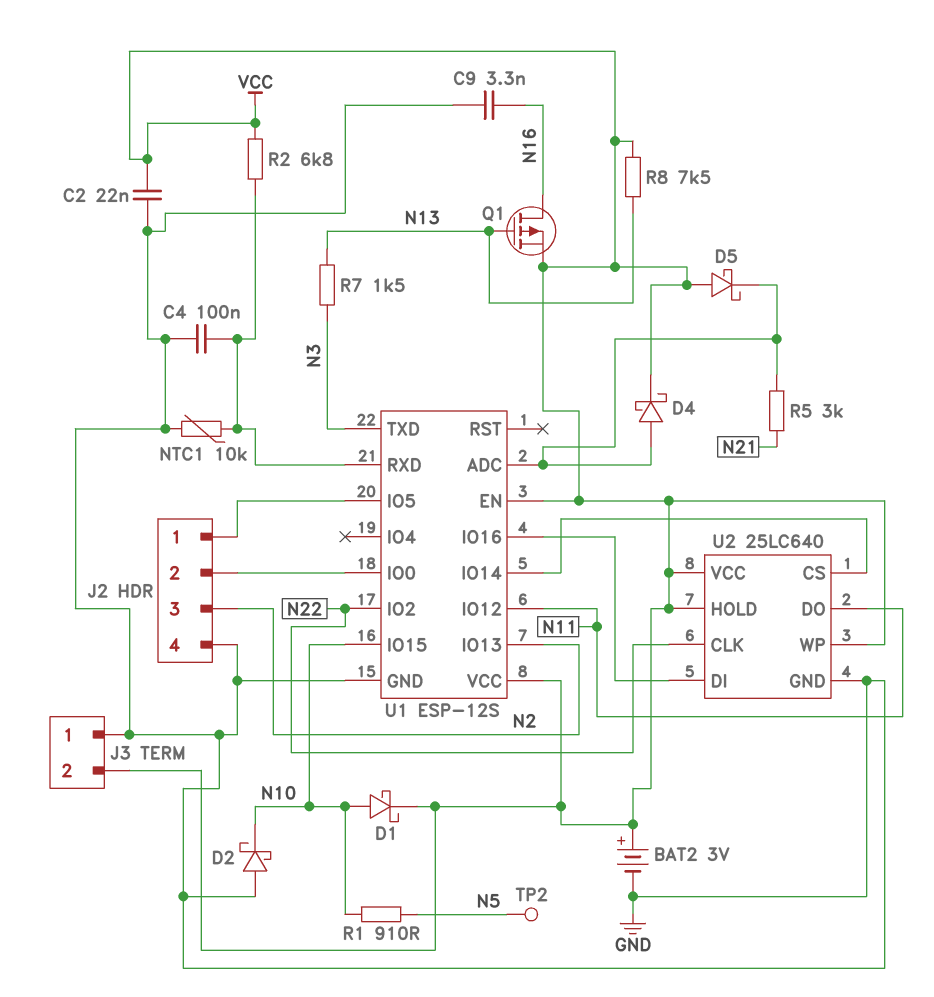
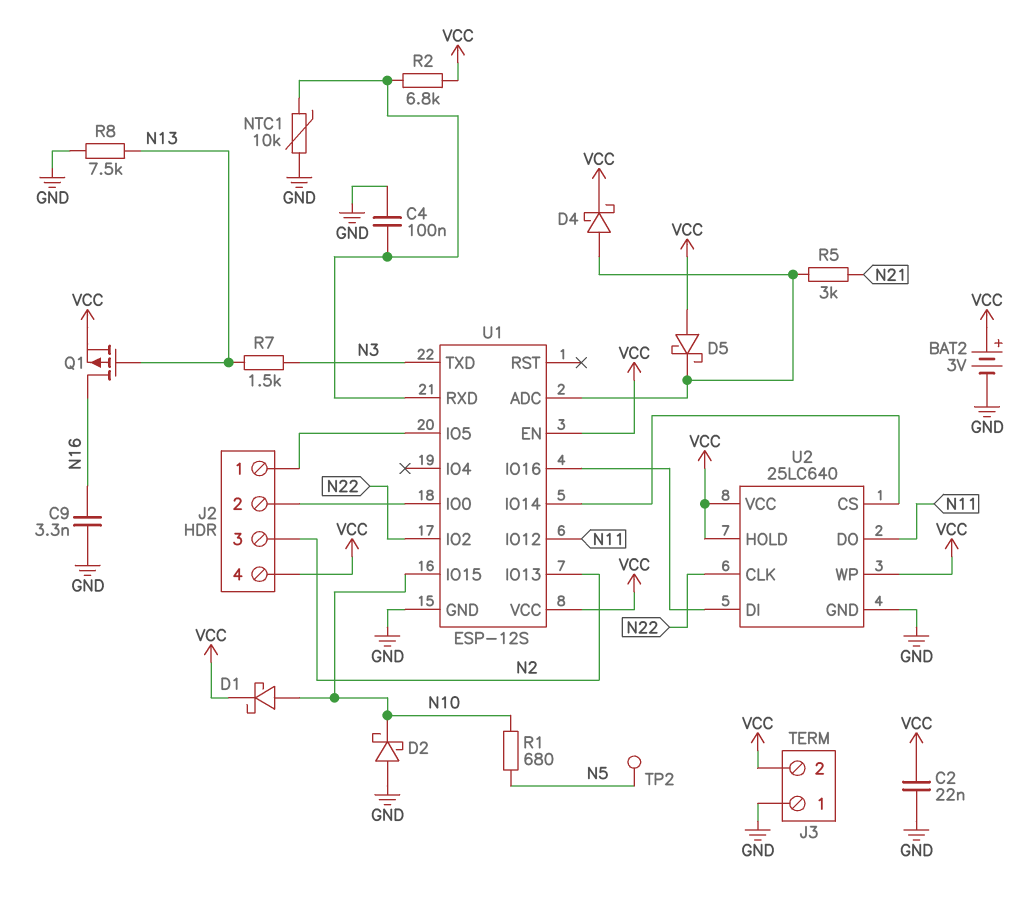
J2 pin 4: GND -> VCC
R1: 910 (N5, N10) -> 680 (N5, N10)
R8: 7.5k (N13, VCC) -> 7.5k (GND, N13)

